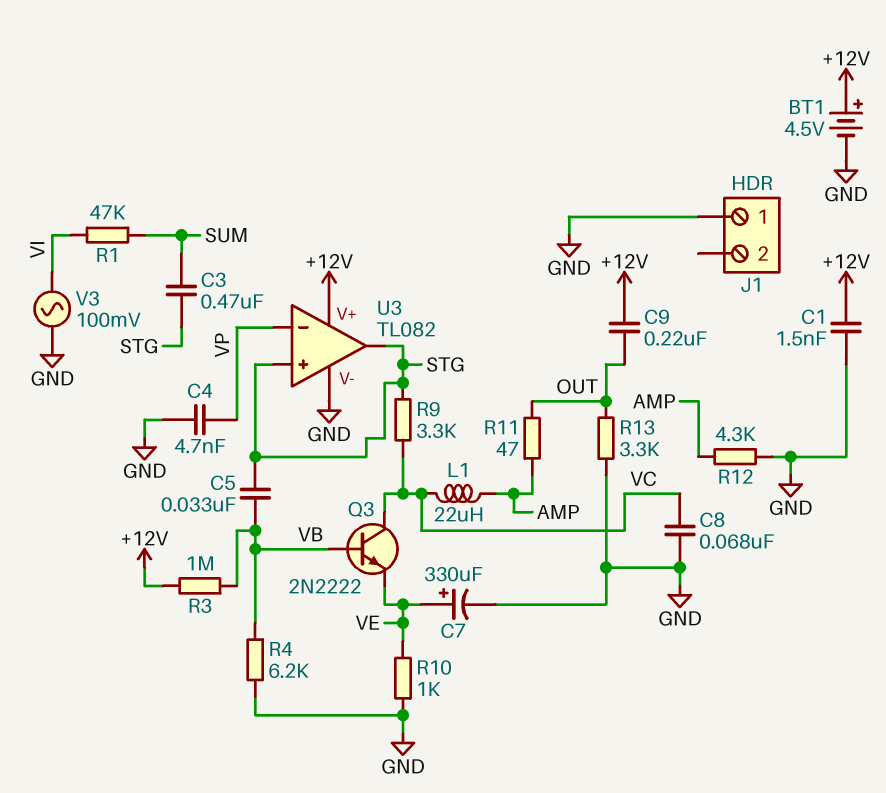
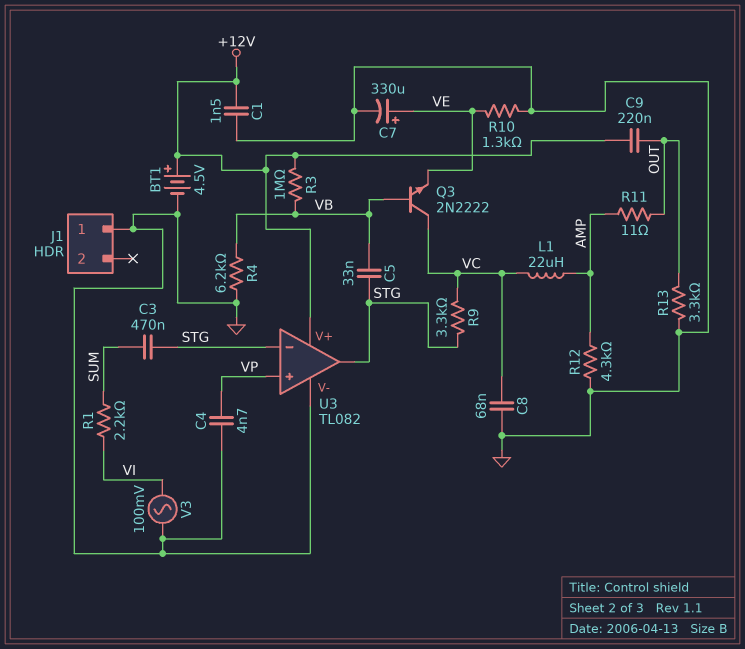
R1: 47k (SUM, VI) -> 2.2k (SUM, VI)
R10: 1k (GND, VE) -> 1.3k (GND, VE)
R11: 47 (AMP, OUT) -> 11 (AMP, OUT)
U3 pin in+: STG -> VP
U3 pin in-: VP -> STG

